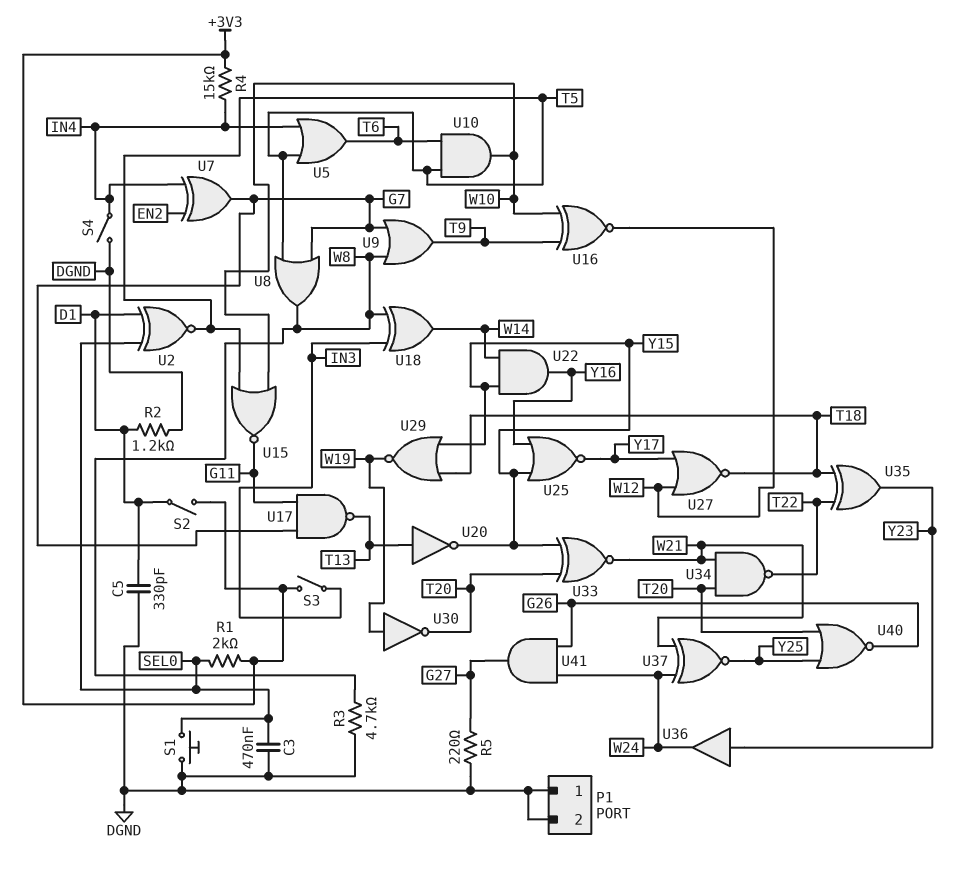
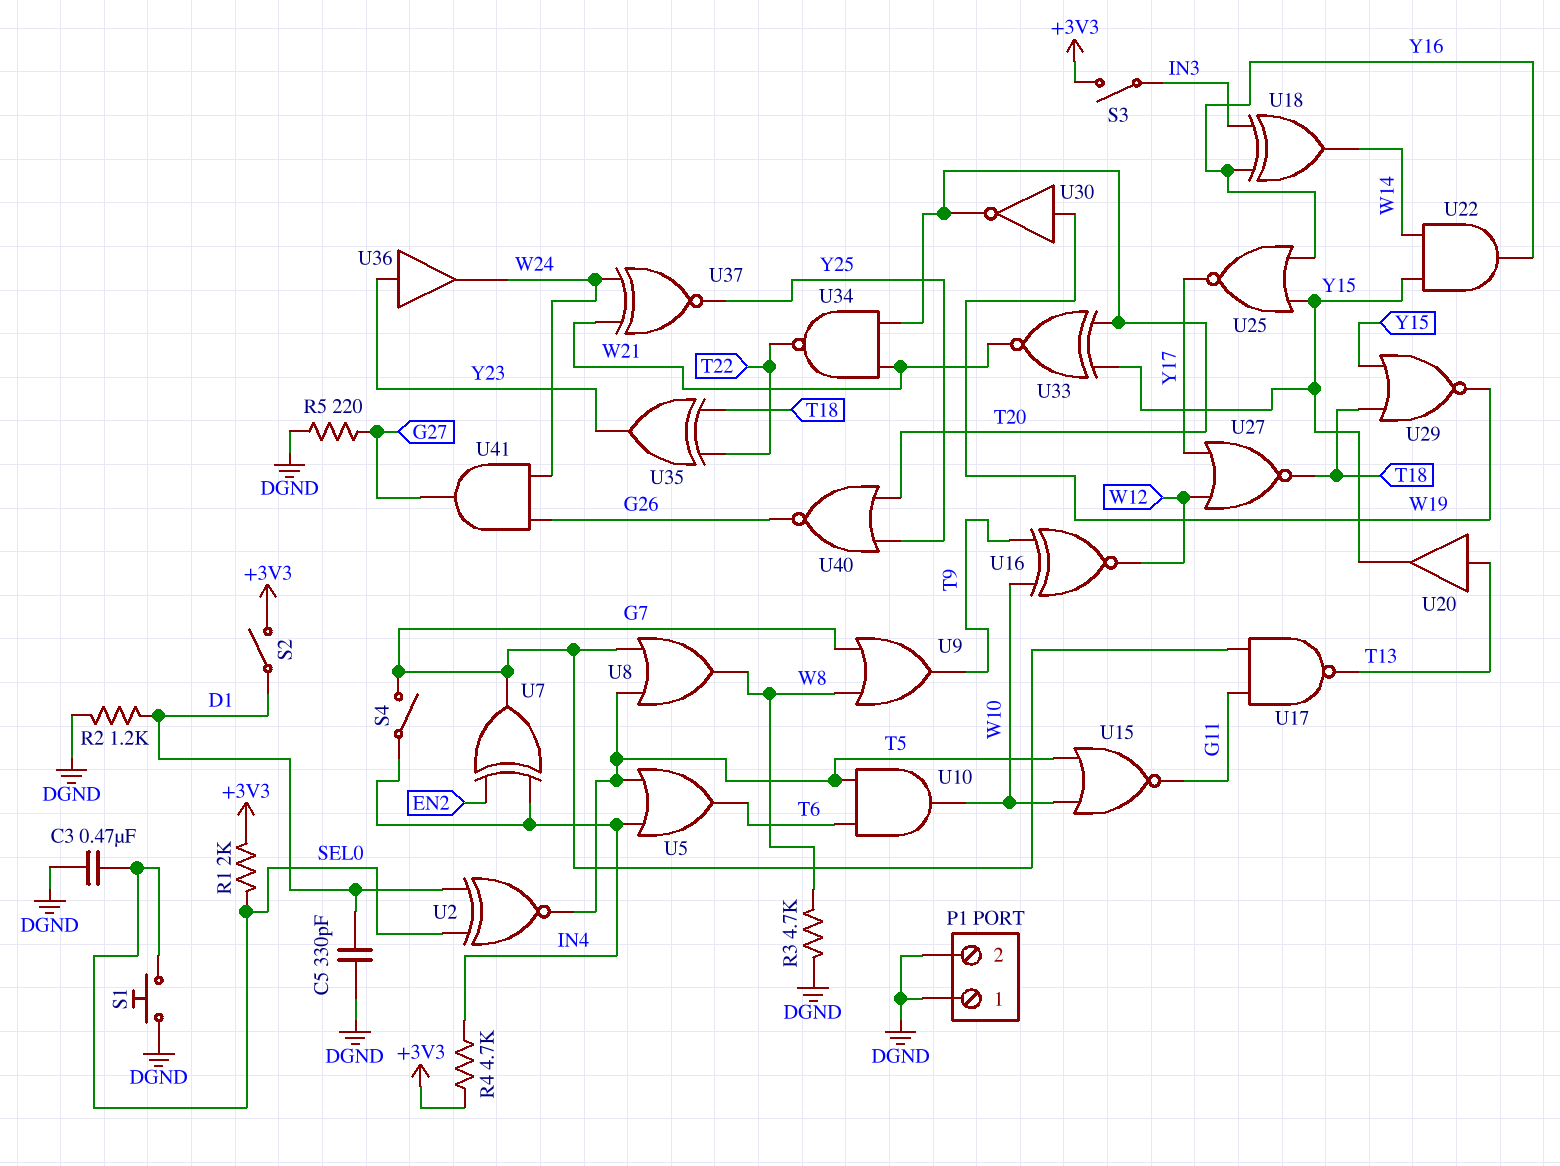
R4: 15k (+3V3, IN4) -> 4.7k (+3V3, IN4)
S4: switch (DGND, IN4) -> switch (G7, IN4)
U18: XOR (in IN3, in W8, out W14) -> XOR (in IN3, in Y16, out W14)
U20: NOT (in T13, out Y15) -> buffer (in T13, out Y15)

